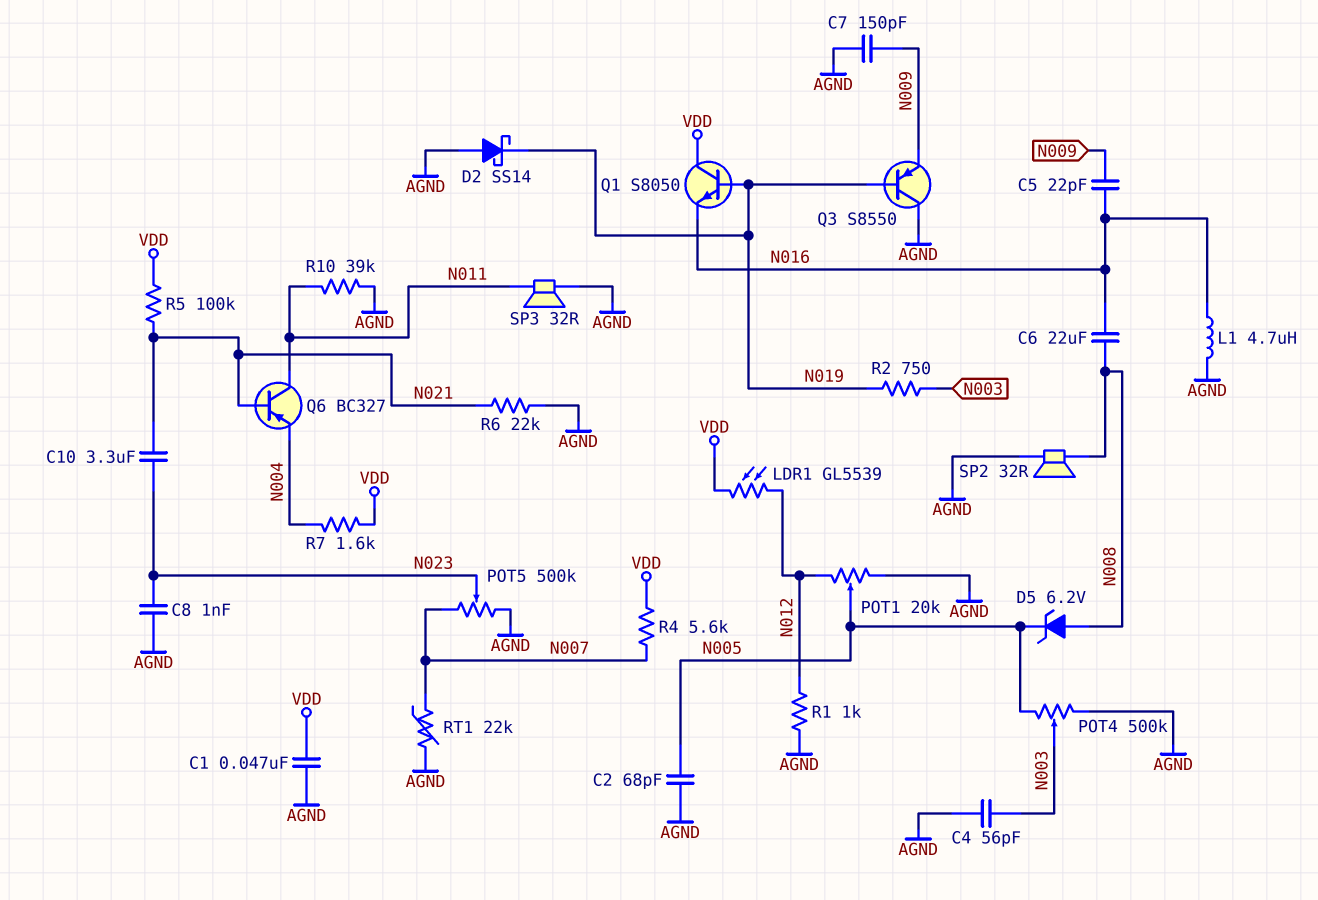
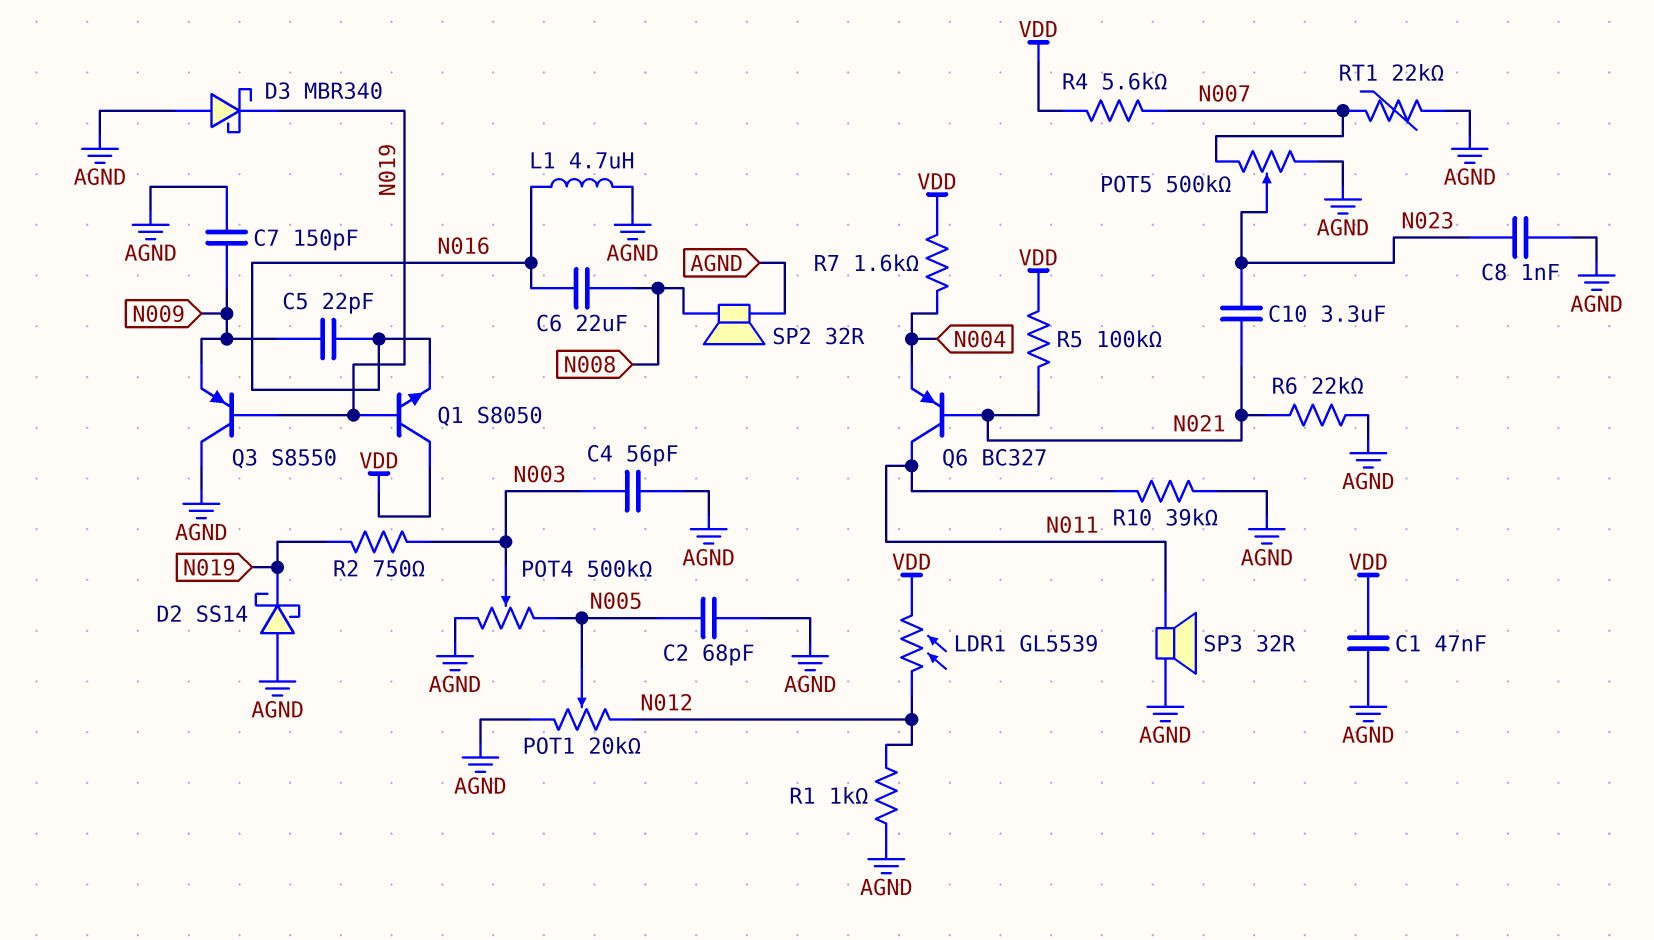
D3: none -> schottky MBR340 (A AGND, K N019)
D5: zener 6.2V (A N008, K N005) -> none

